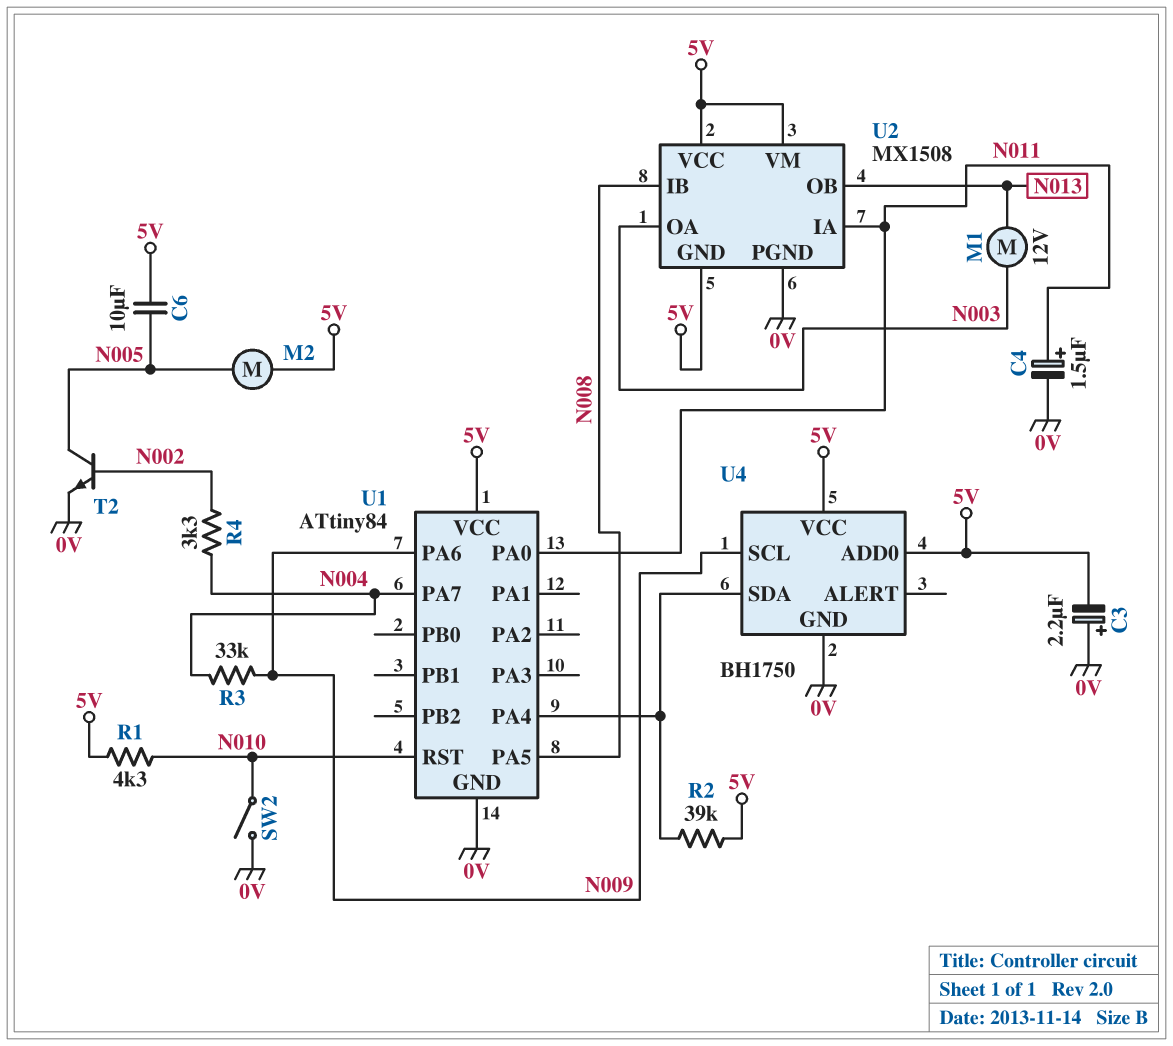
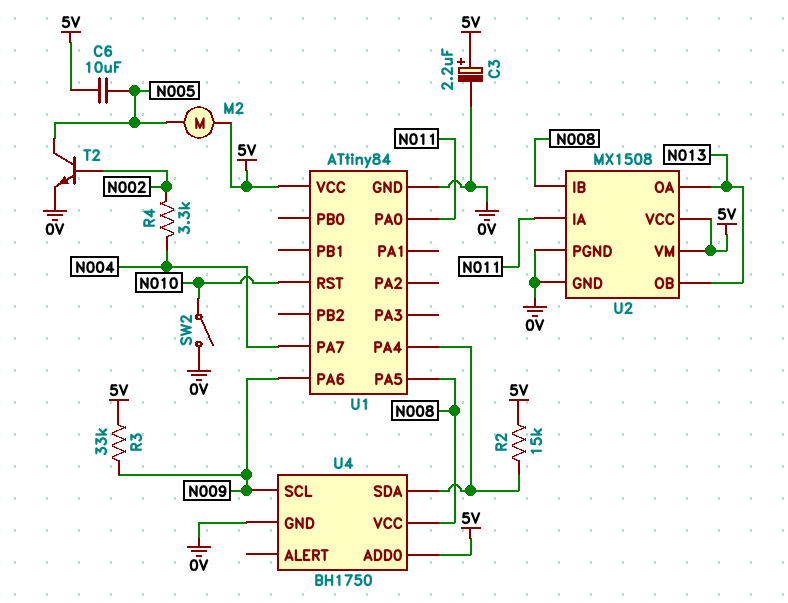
C3: 2.2uF (plus 0V, minus 5V) -> 2.2uF (plus 5V, minus 0V)
C4: 1.5uF (plus N011, minus 0V) -> none
M1: motor 12V (N003, N013) -> none
R1: 4.3k (5V, N010) -> none
R2: 39k (5V, U1/PA4) -> 15k (5V, U1/PA4)
R3: 33k (N004, N009) -> 33k (5V, N009)
U2 pin GND: 5V -> 0V
U2 pin OA: N003 -> N013
U4 pin VCC: 5V -> N008

